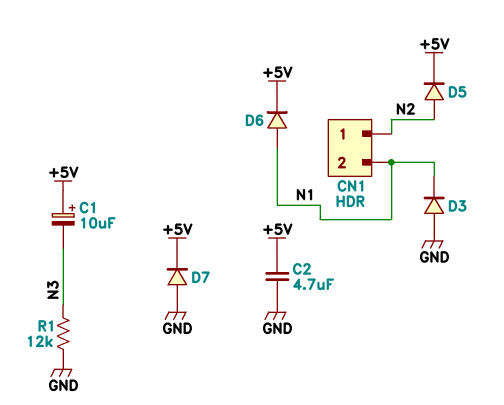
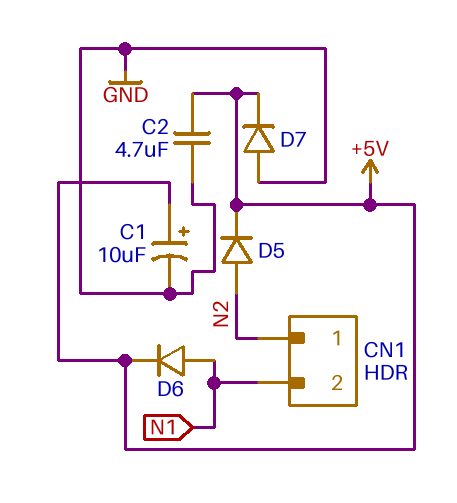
C1: 10uF (plus +5V, minus N3) -> 10uF (plus +5V, minus GND)
D3: diode (A GND, K N1) -> none
R1: 12k (GND, N3) -> none

